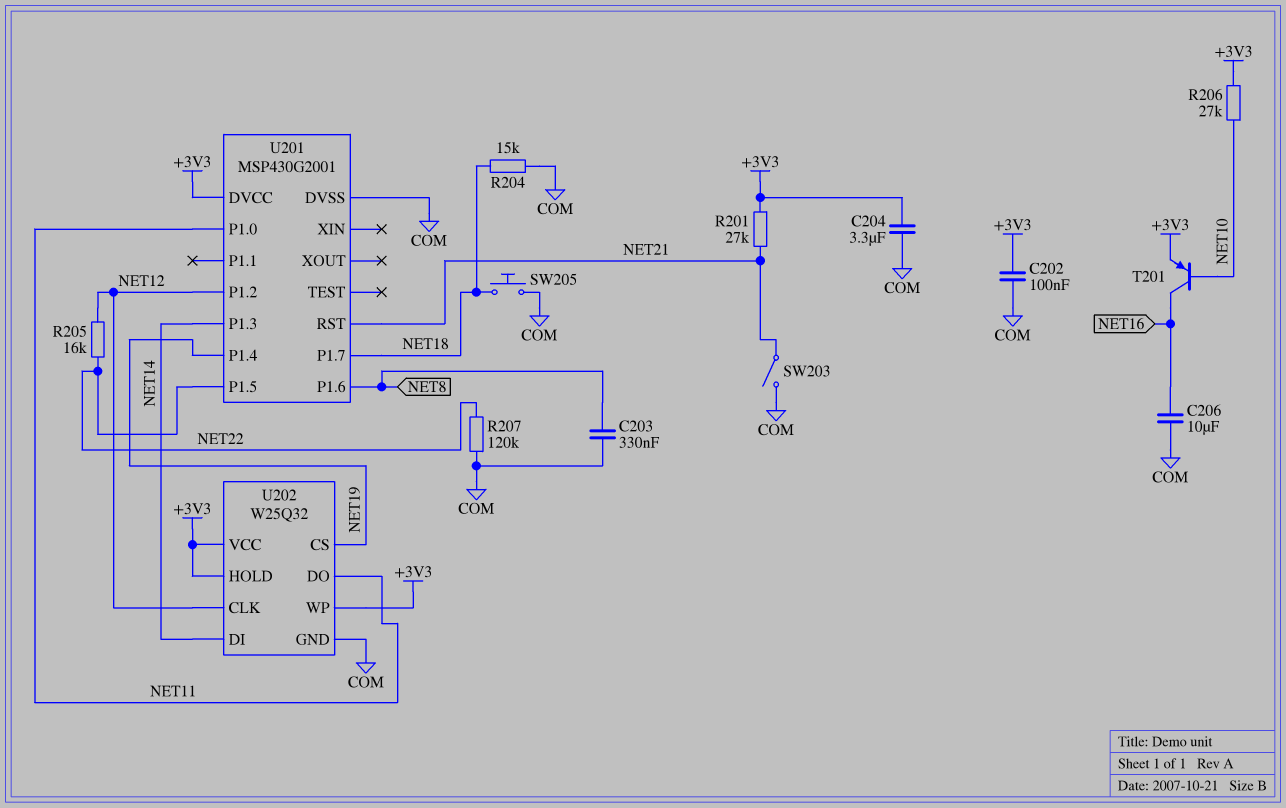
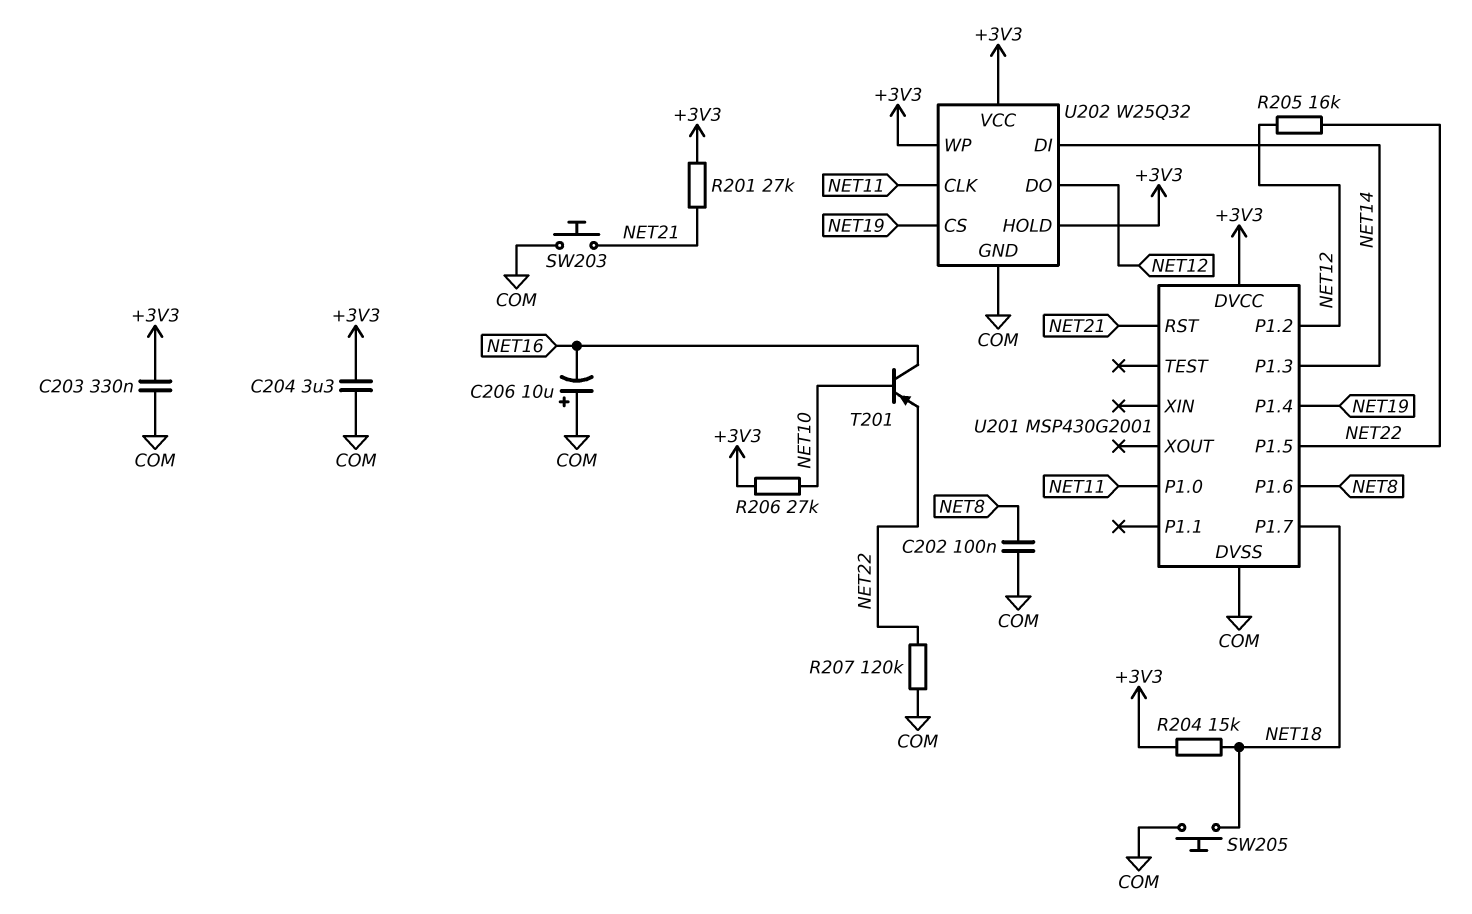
C202: 100nF (+3V3, COM) -> 100nF (COM, NET8)
C203: 330nF (COM, NET8) -> 330nF (+3V3, COM)
C206: 10uF (COM, NET16) -> 10uF (plus COM, minus NET16)
R204: 15k (COM, NET18) -> 15k (+3V3, NET18)
SW203: switch (COM, NET21) -> button (COM, NET21)
T201: PNP (B NET10, C NET16, E +3V3) -> PNP (B NET10, C NET16, E NET22)
U202 pin CLK: NET12 -> NET11
U202 pin DO: NET11 -> NET12

